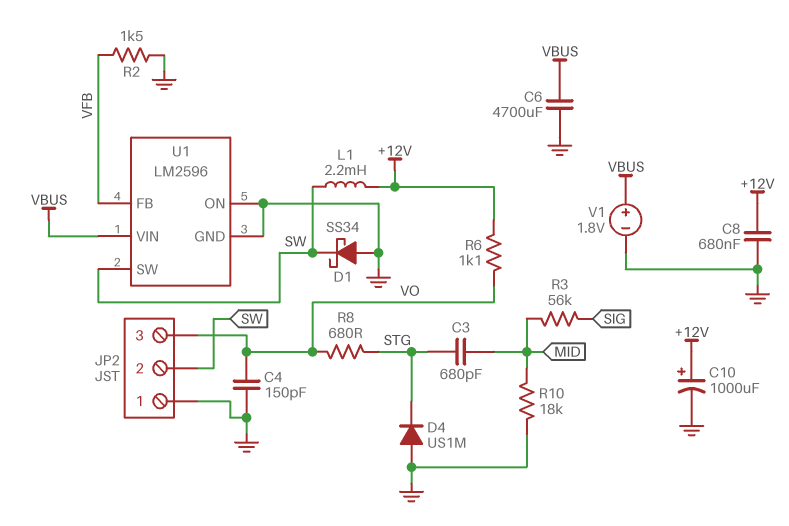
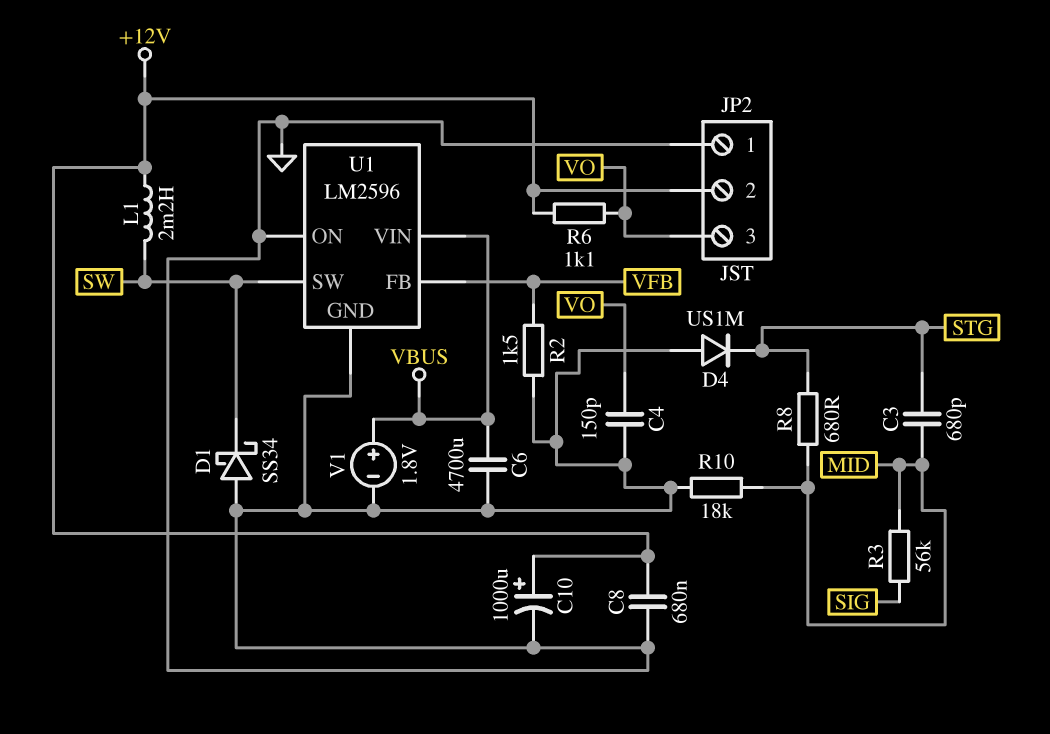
JP2 pin 2: SW -> +12V
R8: 680 (STG, VO) -> 680 (MID, STG)

